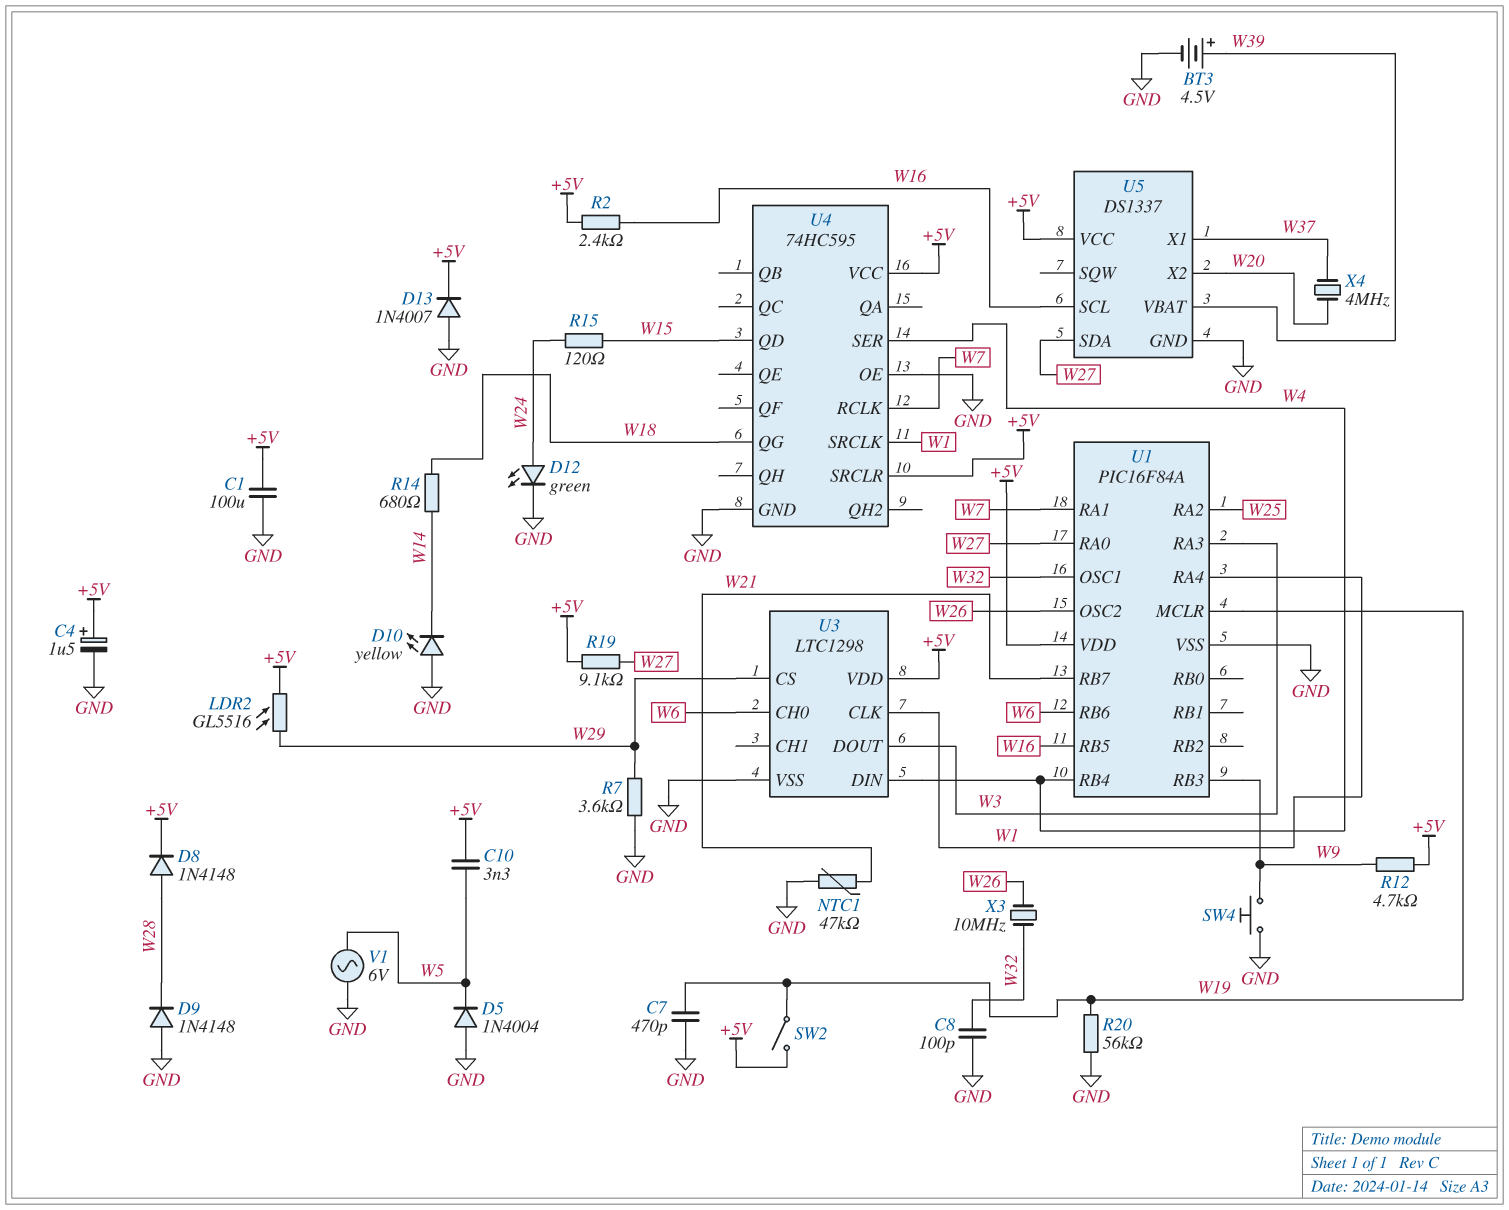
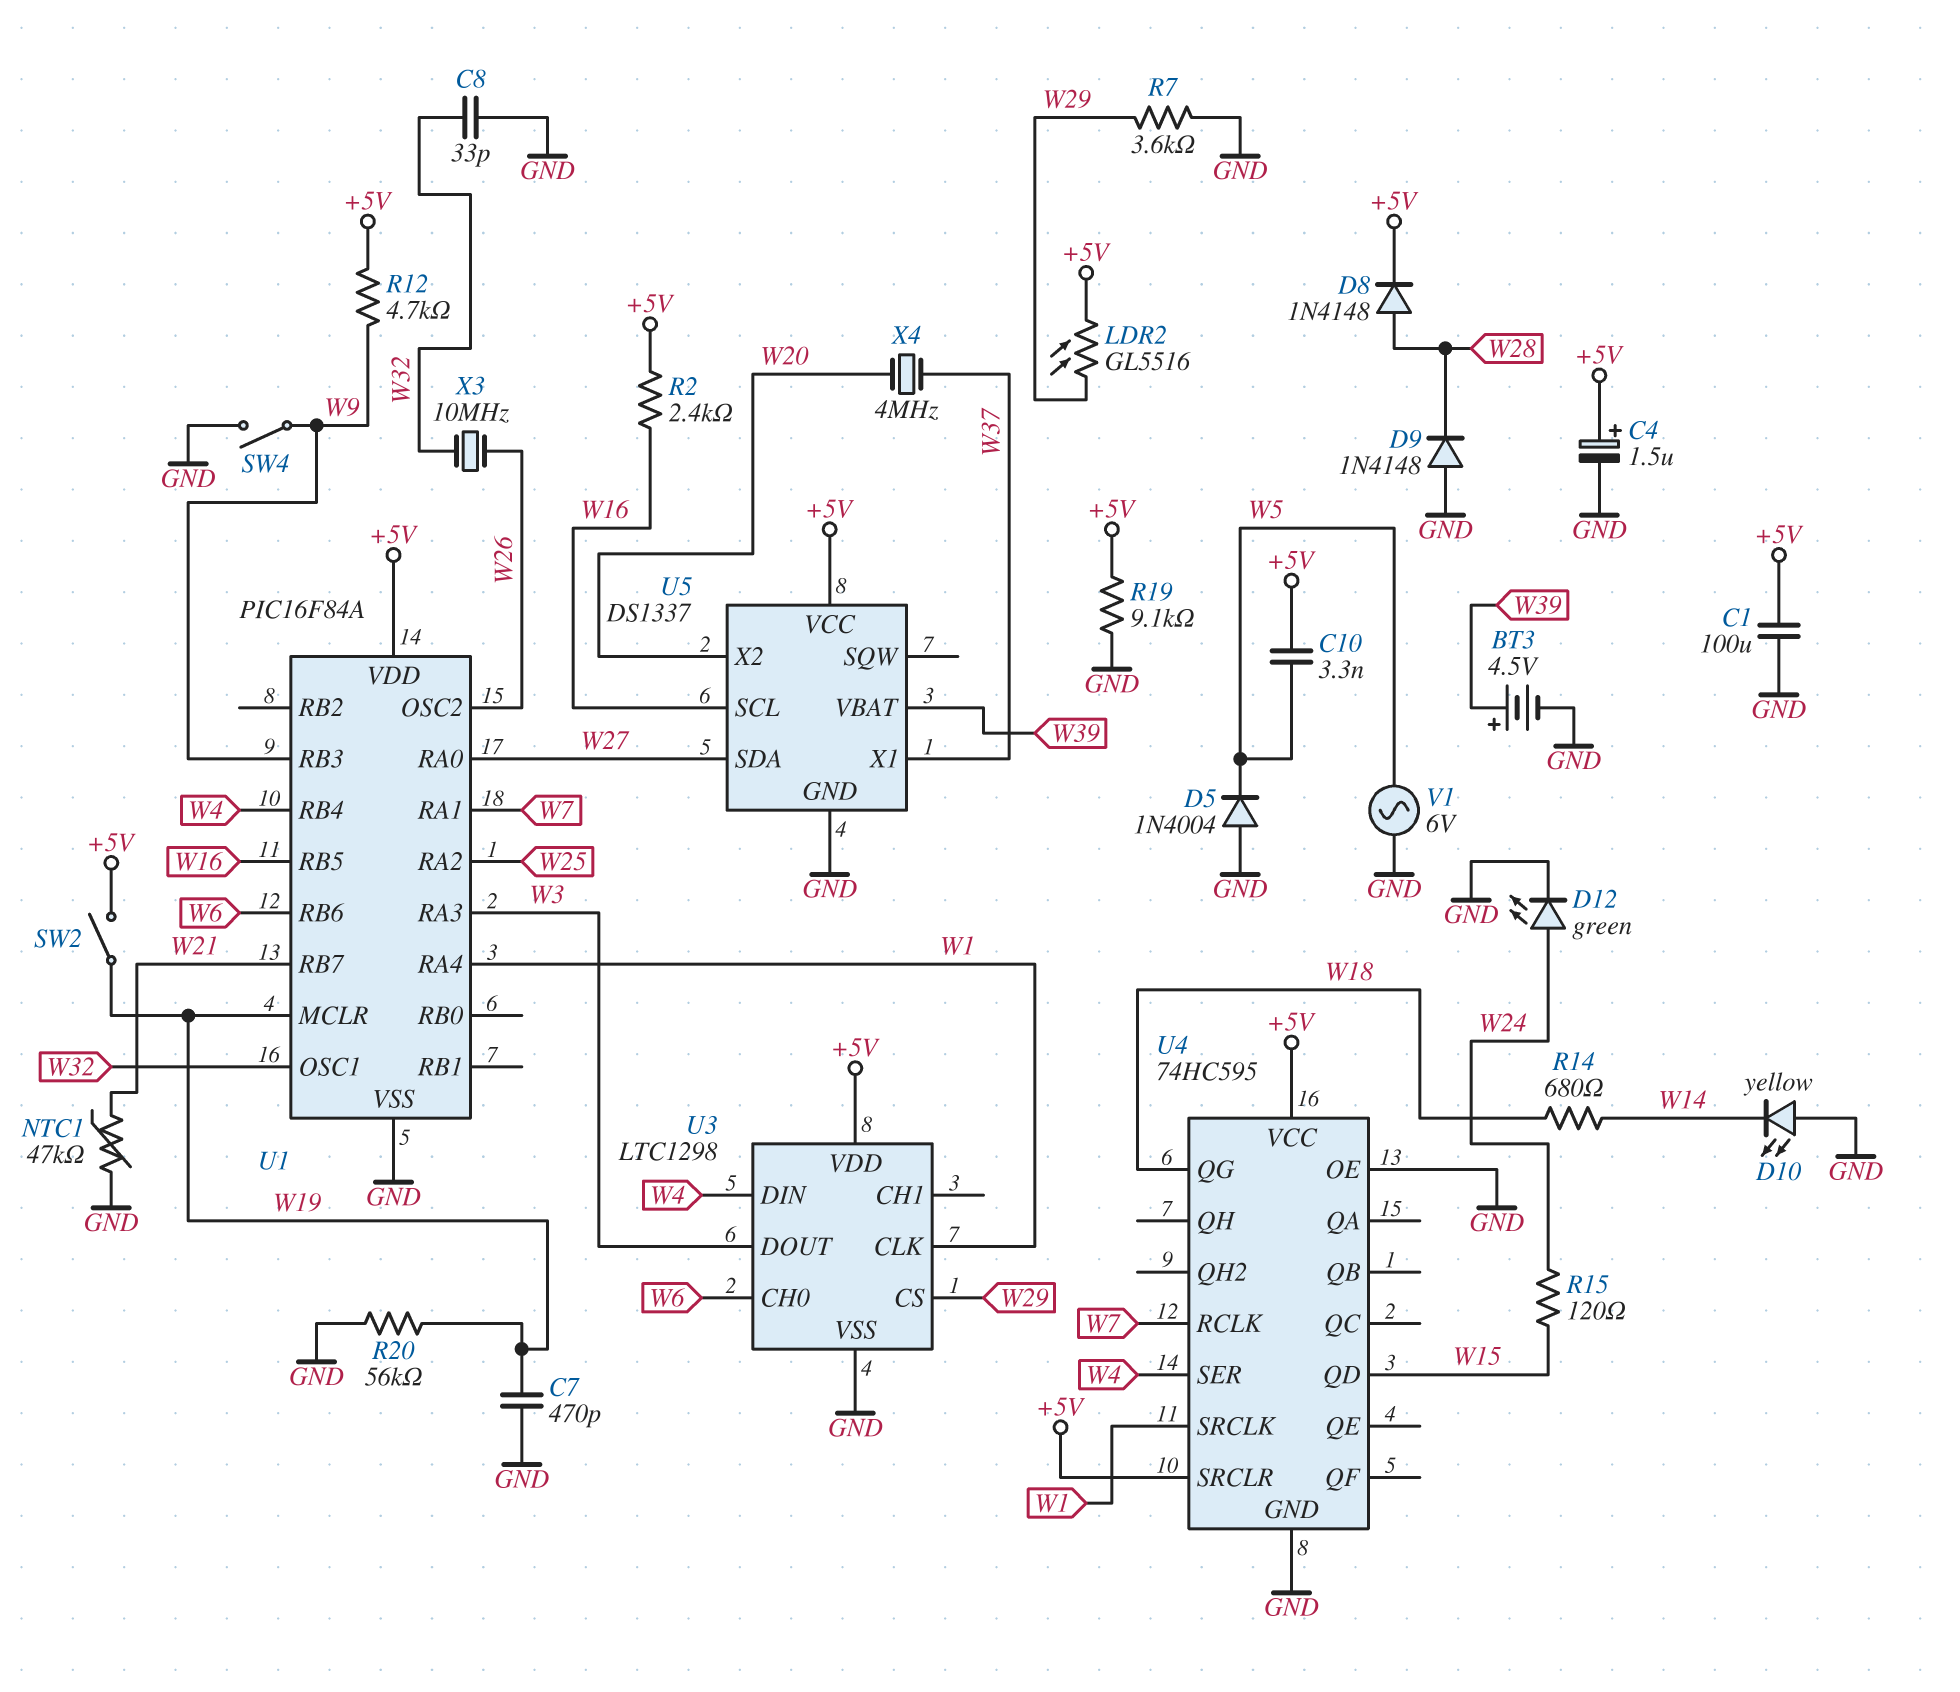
C8: 100pF (GND, W32) -> 33pF (GND, W32)
D13: diode 1N4007 (A GND, K +5V) -> none
R19: 9.1k (+5V, W27) -> 9.1k (+5V, GND)
SW4: button (GND, W9) -> switch (GND, W9)

